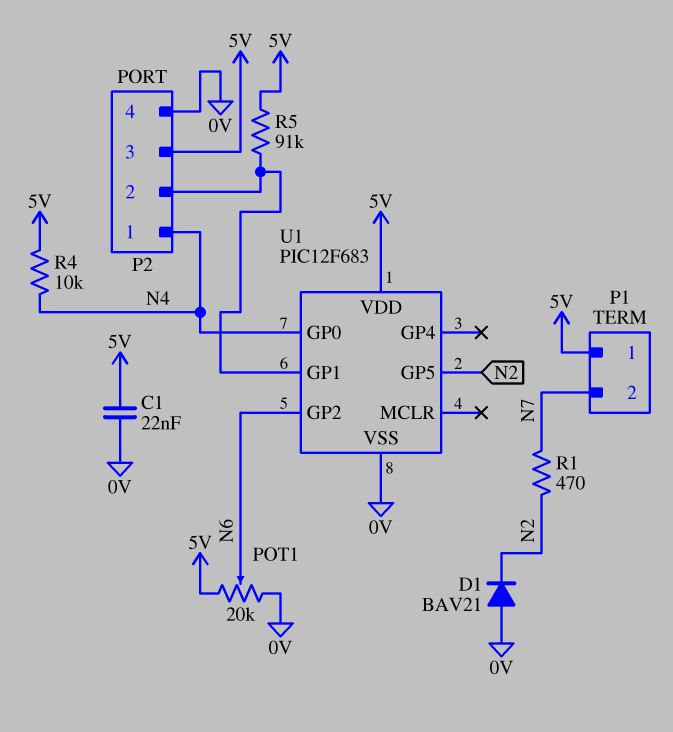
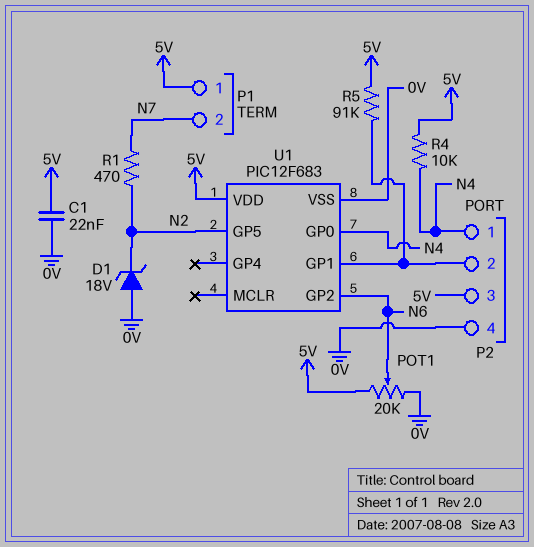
D1: diode BAV21 (A 0V, K N2) -> zener 18V (A 0V, K N2)

